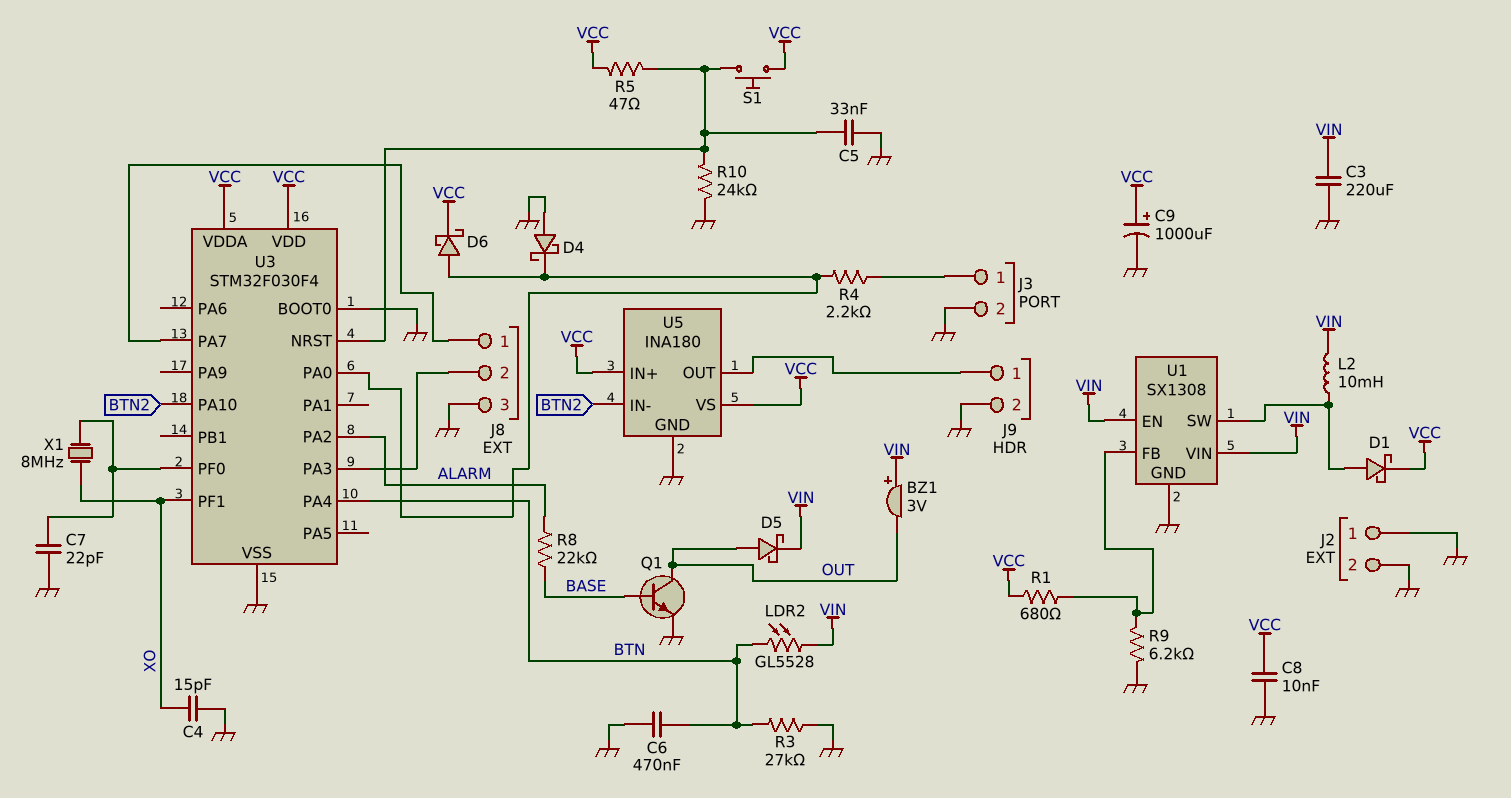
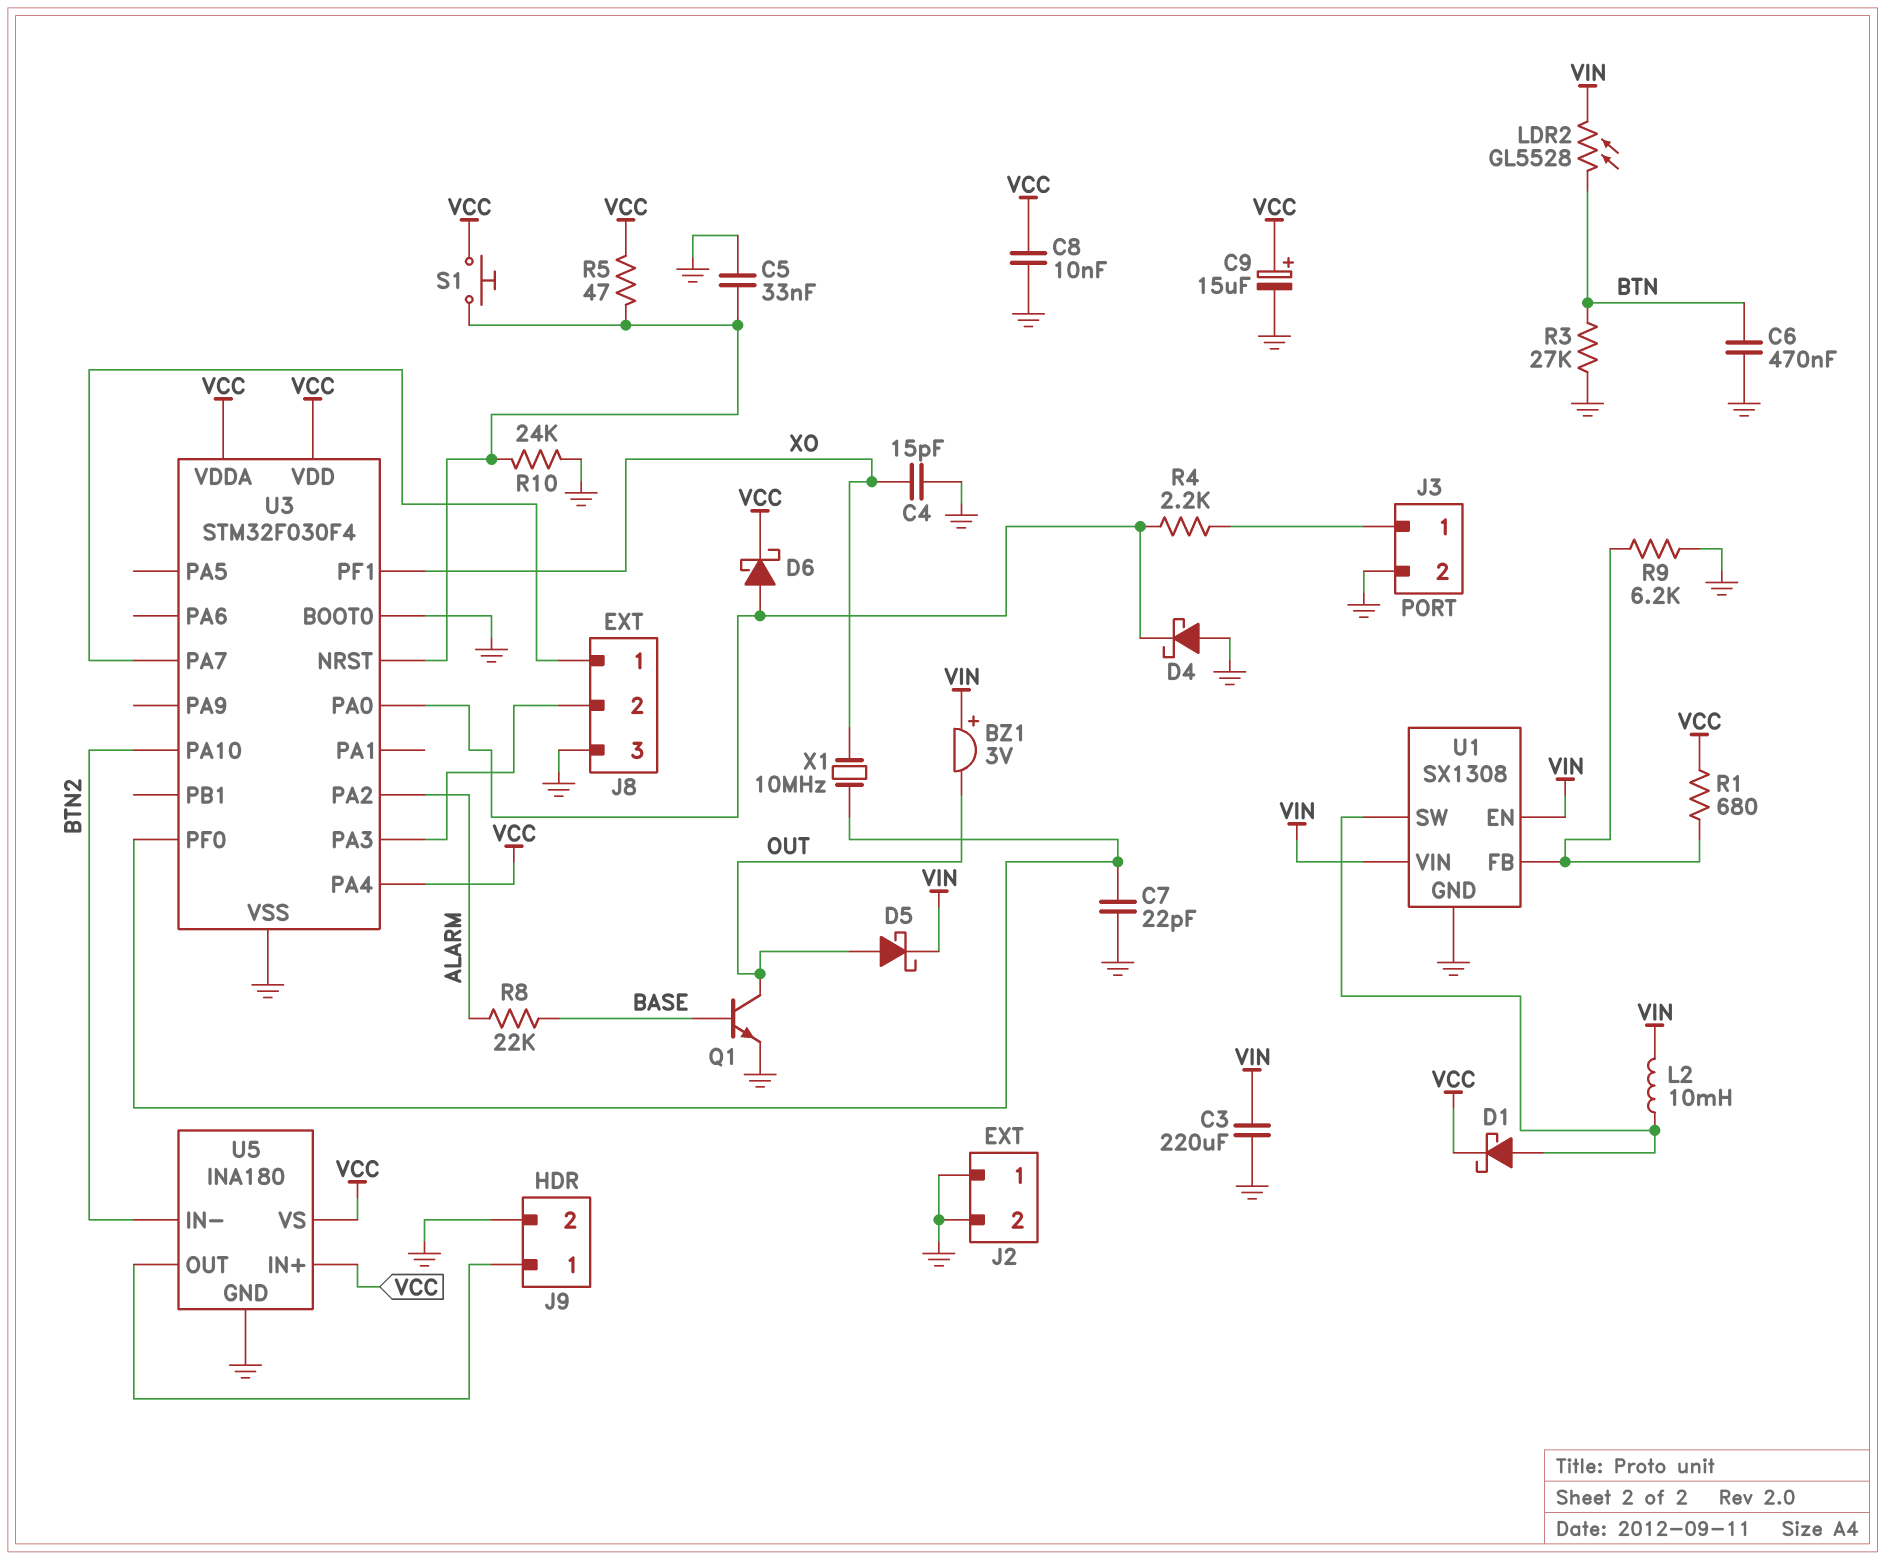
C9: 1000uF (plus VCC, minus GND) -> 15uF (plus VCC, minus GND)
U3 pin PA4: BTN -> VCC
X1: 8MHz (U3/PF0, XO) -> 10MHz (U3/PF0, XO)

